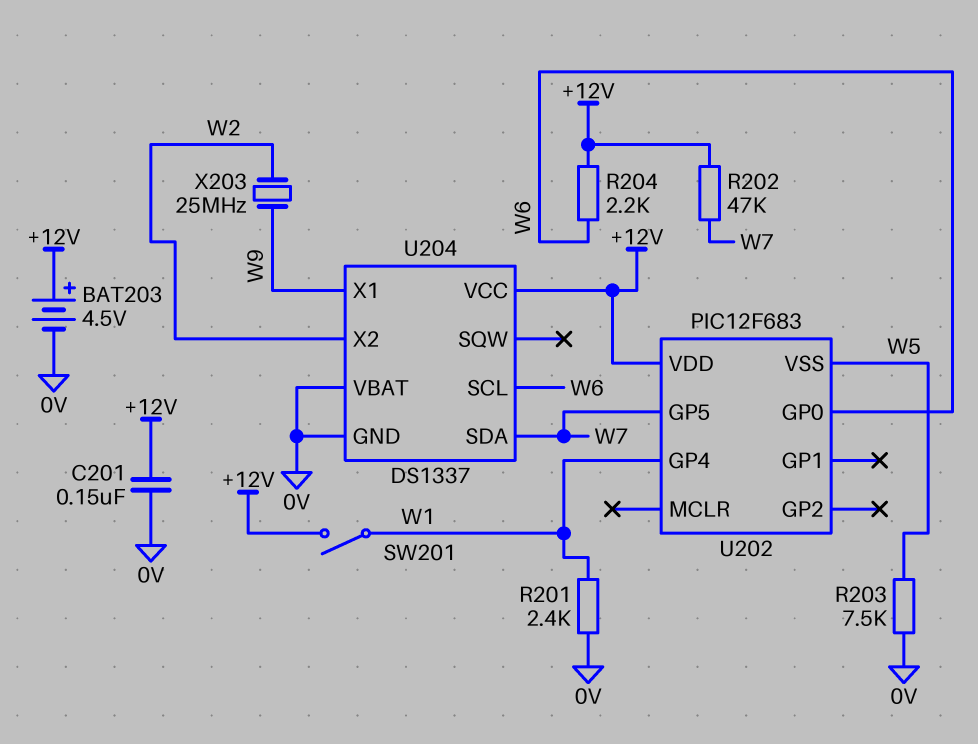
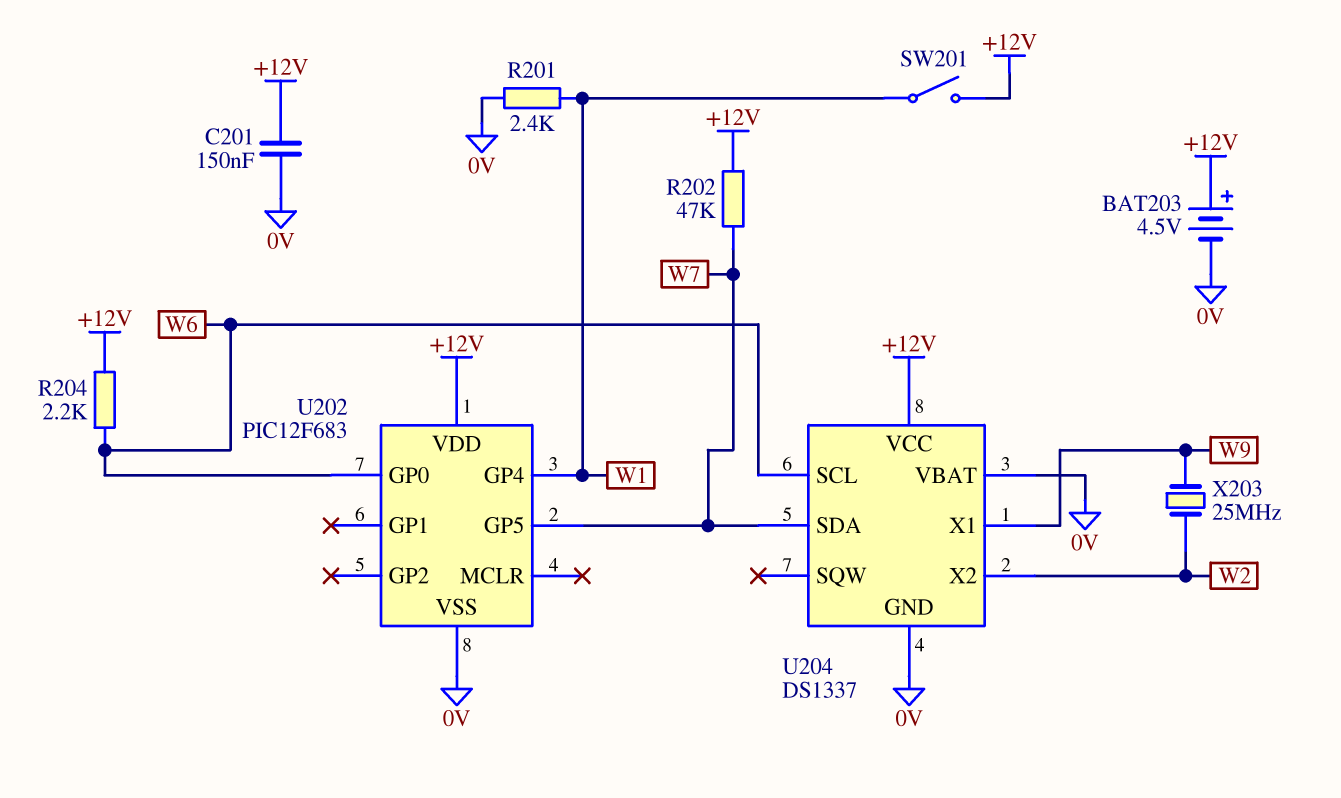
R203: 7.5k (0V, W5) -> none
U202 pin VSS: W5 -> 0V

